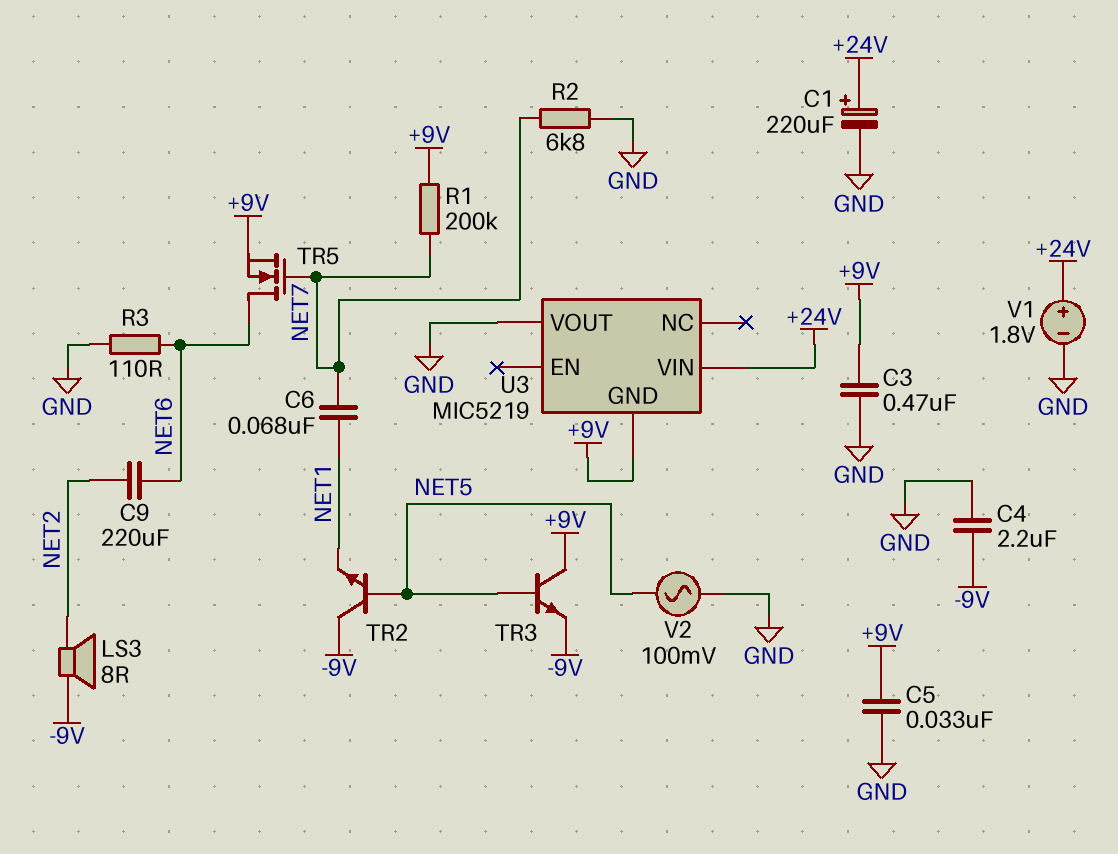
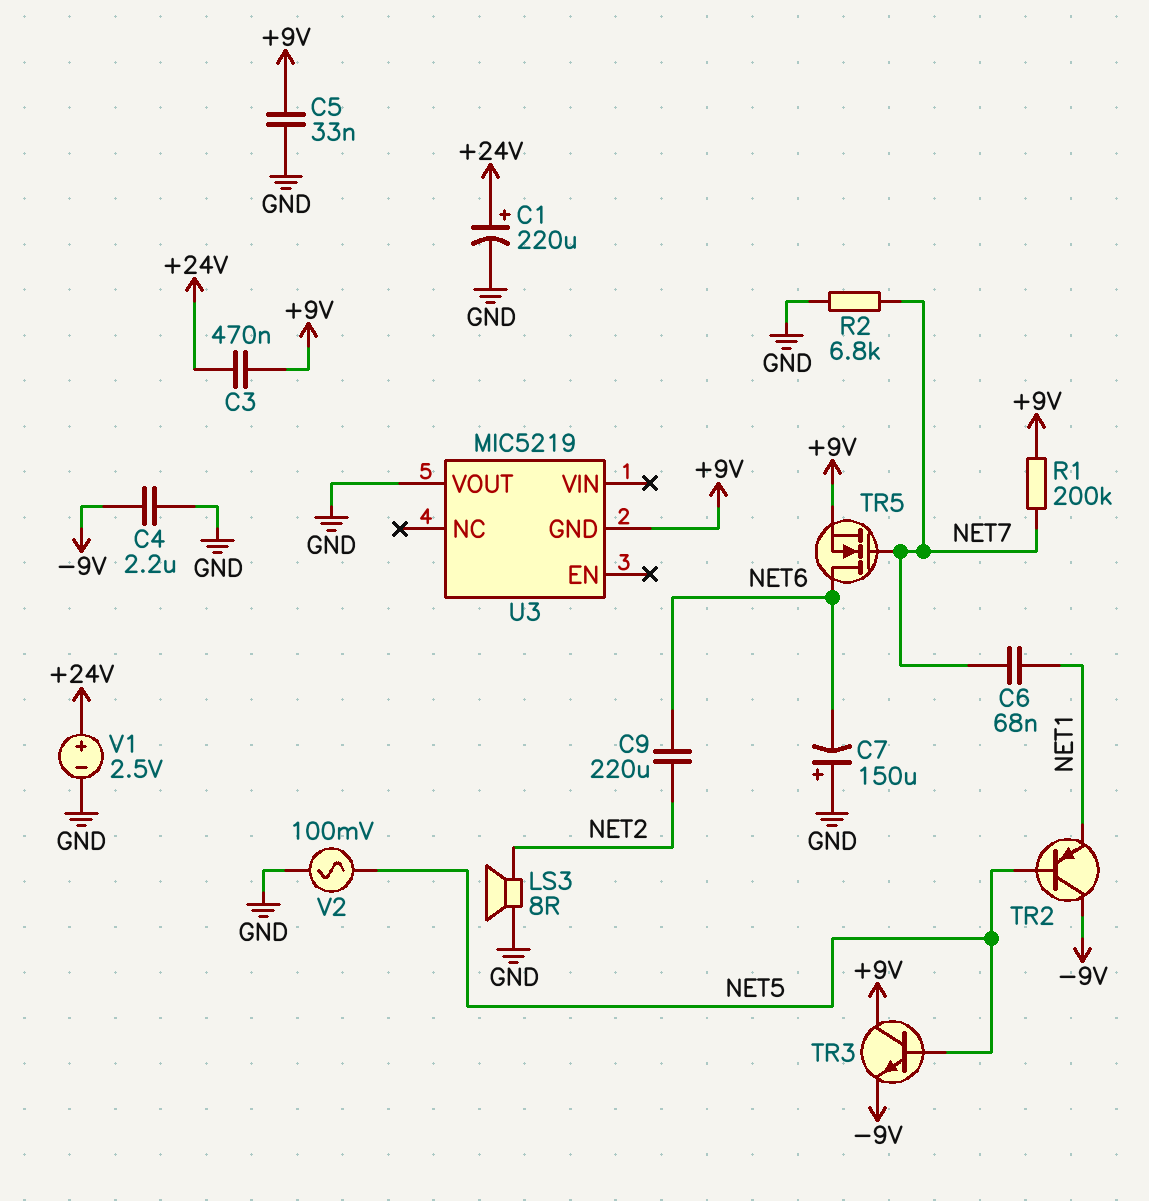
C3: 470nF (+9V, GND) -> 470nF (+9V, +24V)
C7: none -> 150uF (plus GND, minus NET6)
LS3: speaker 8R (-9V, NET2) -> speaker 8R (GND, NET2)
R3: 110 (GND, NET6) -> none
TR2: NPN (B NET5, C -9V, E NET1) -> PNP (B NET5, C -9V, E NET1)
U3 pin VIN: +24V -> none
V1: 1.8V (plus +24V, minus GND) -> 2.5V (plus +24V, minus GND)

